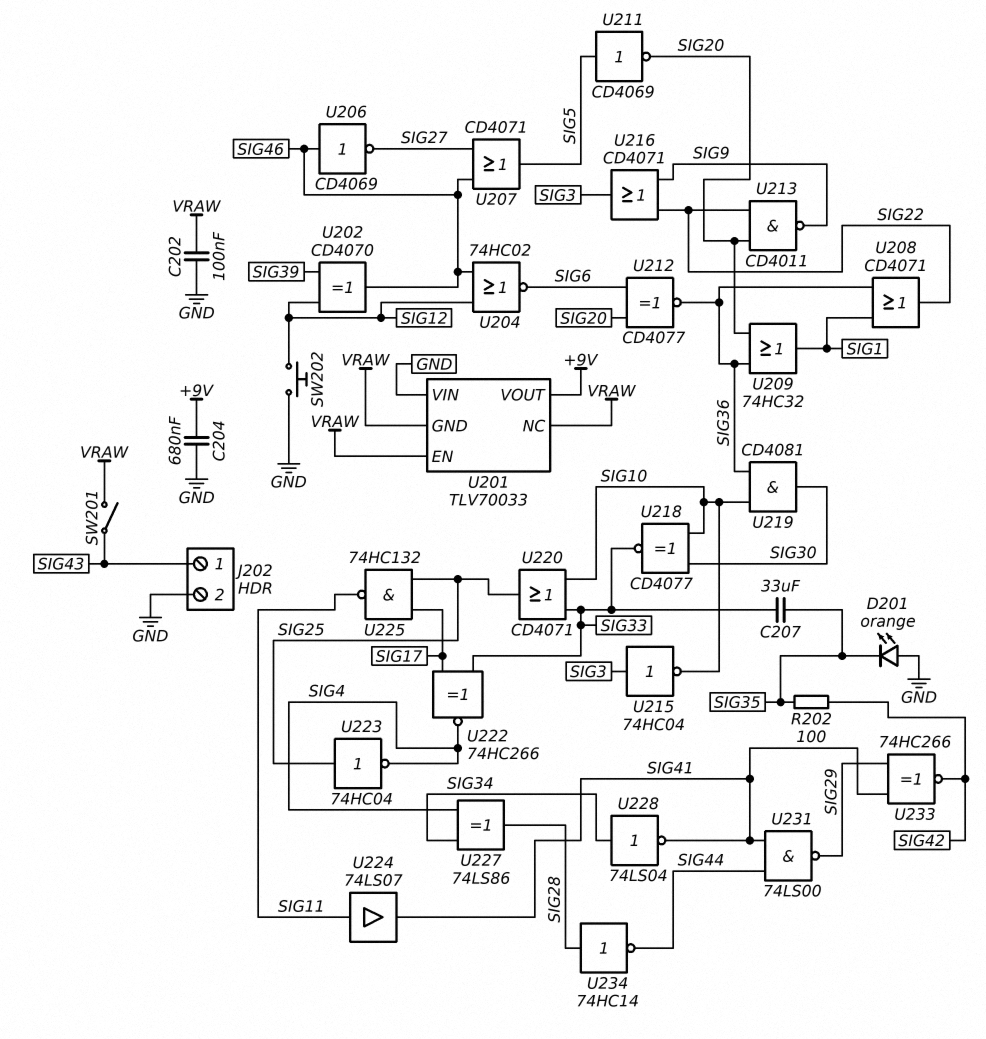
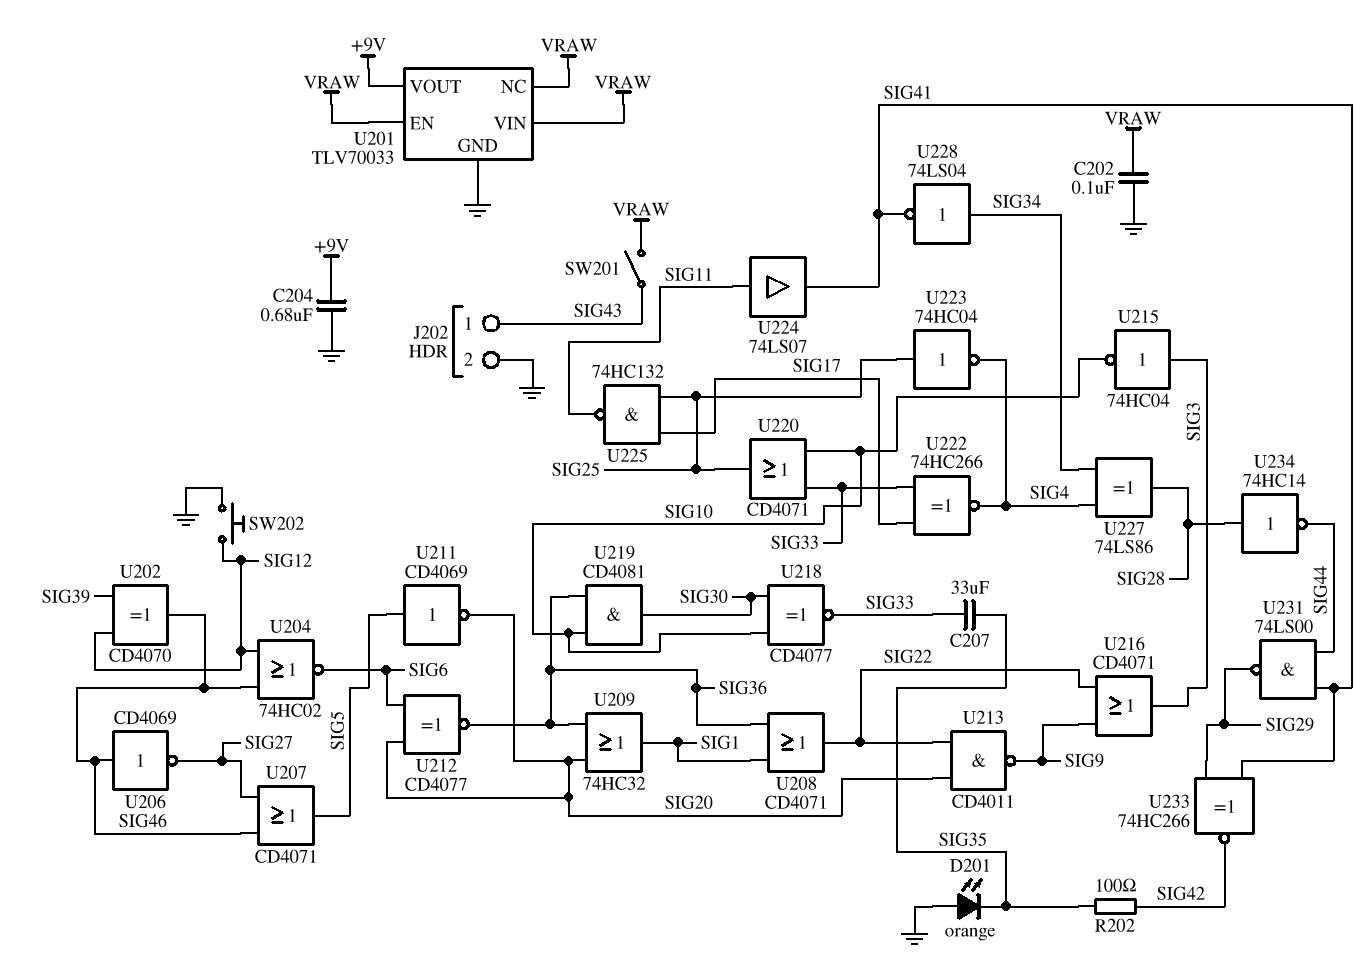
U201 pin GND: VRAW -> GND
U201 pin VIN: GND -> VRAW

